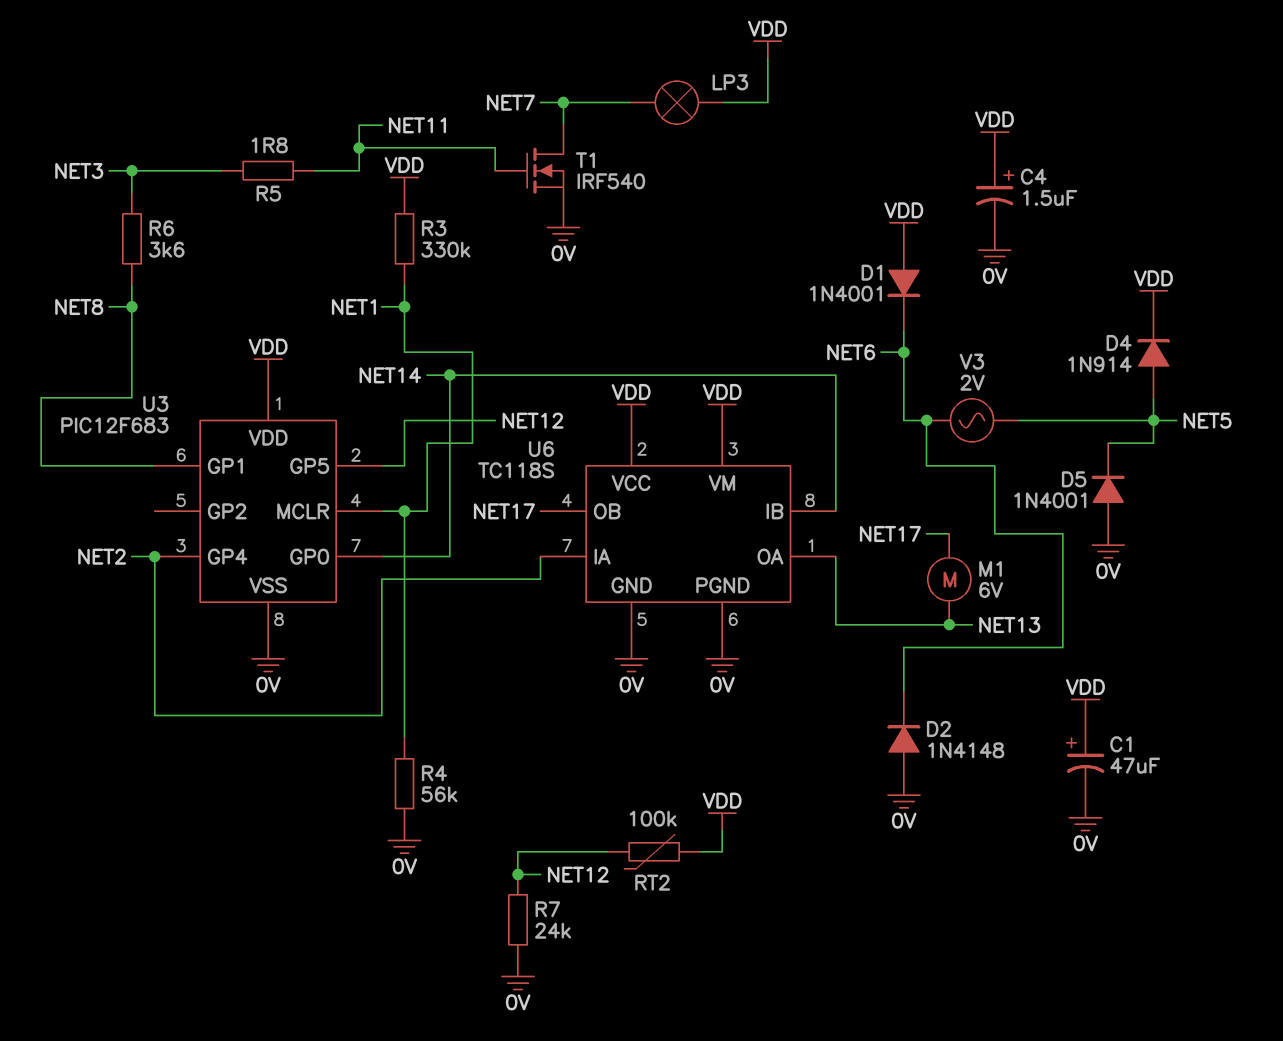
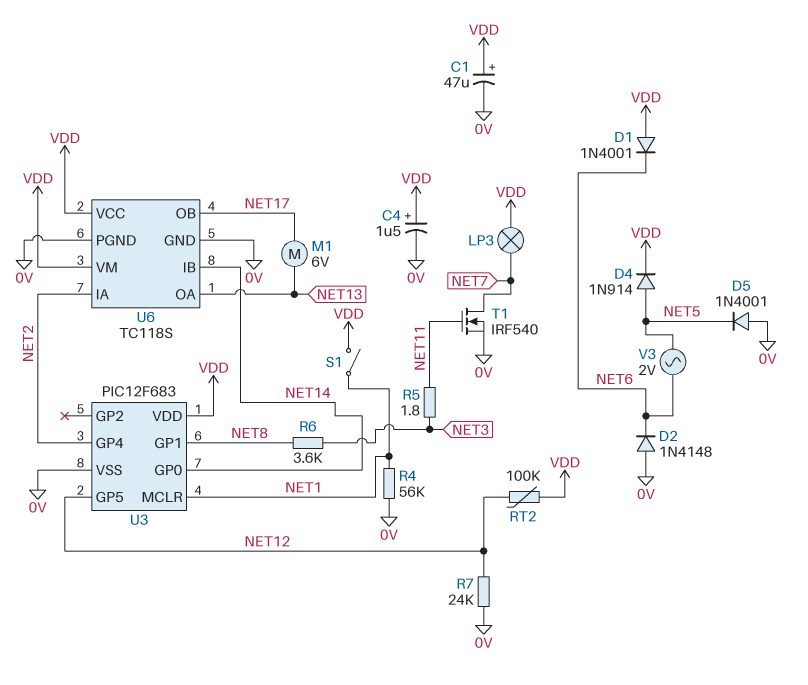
R3: 330k (NET1, VDD) -> none
S1: none -> switch (NET1, VDD)

